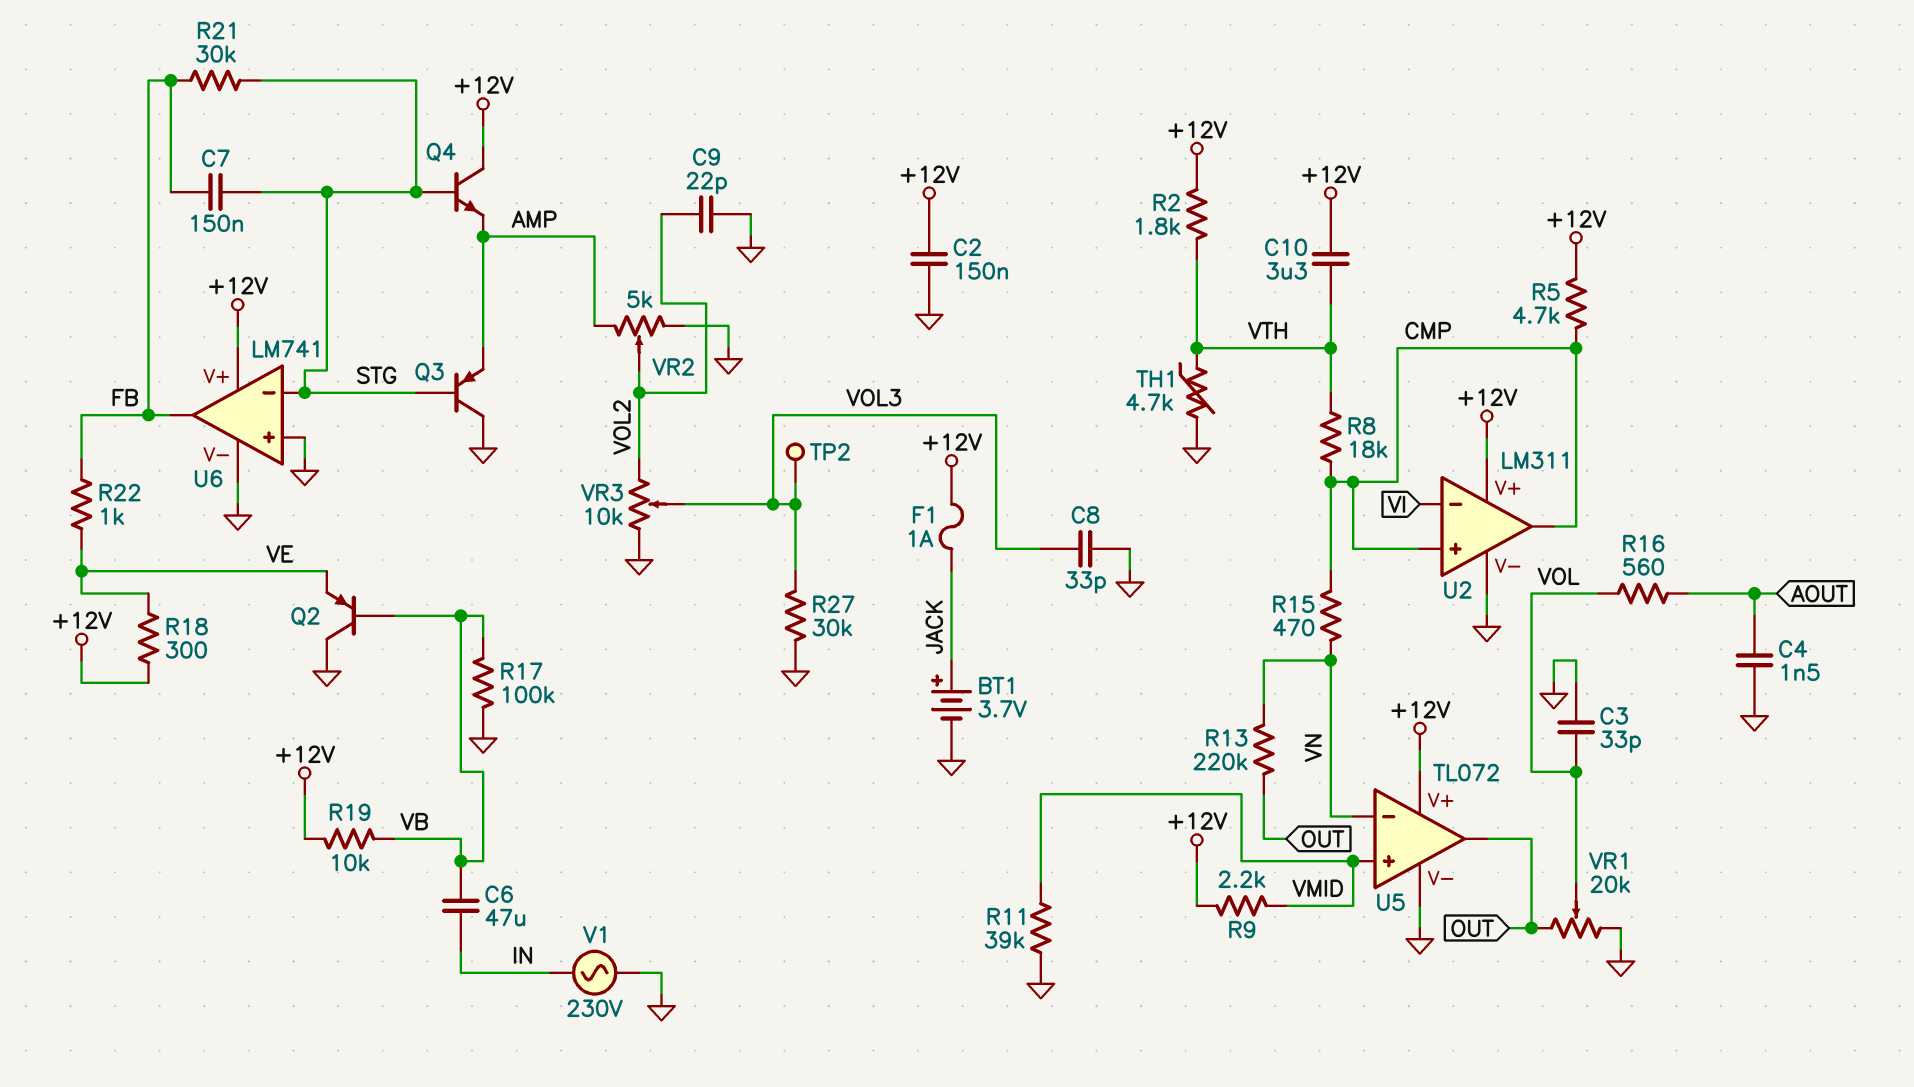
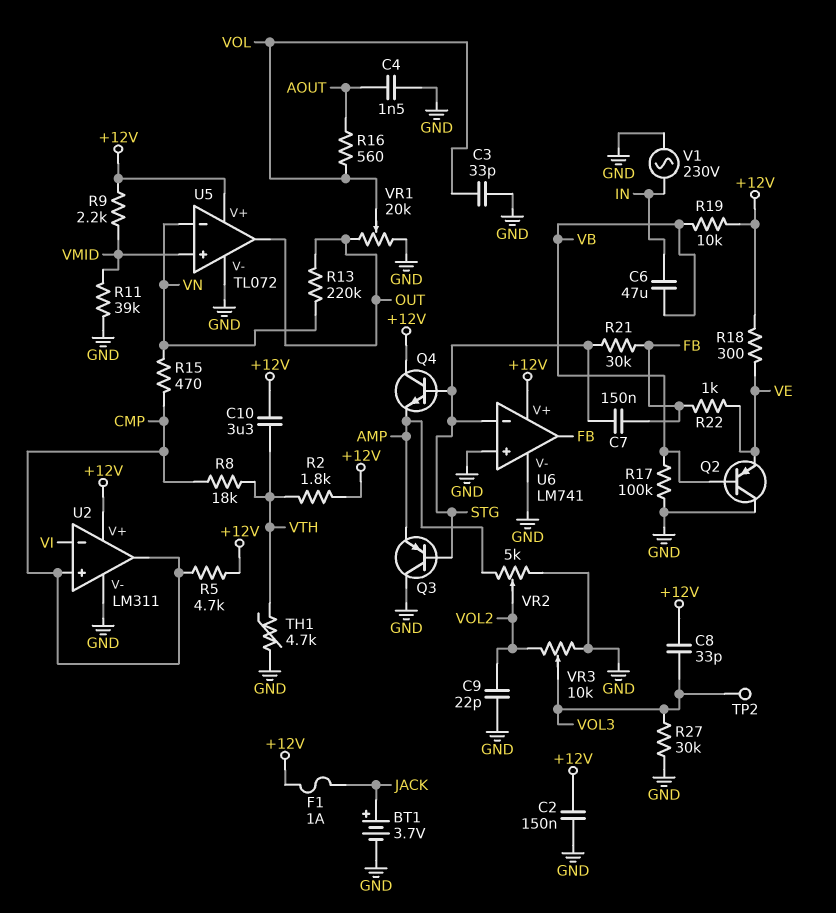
C8: 33pF (GND, VOL3) -> 33pF (+12V, VOL3)

